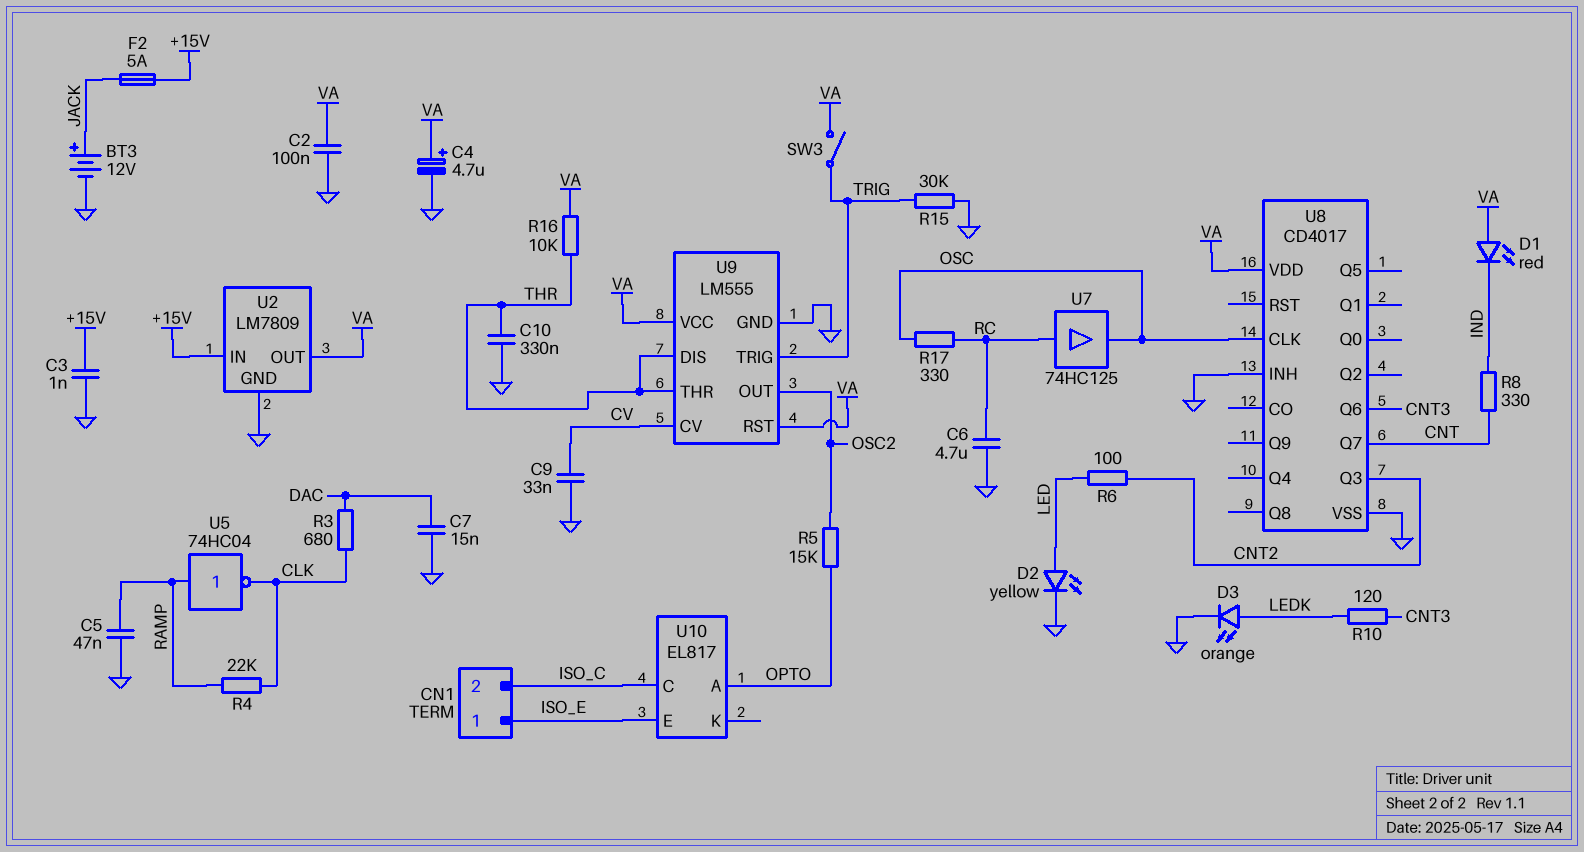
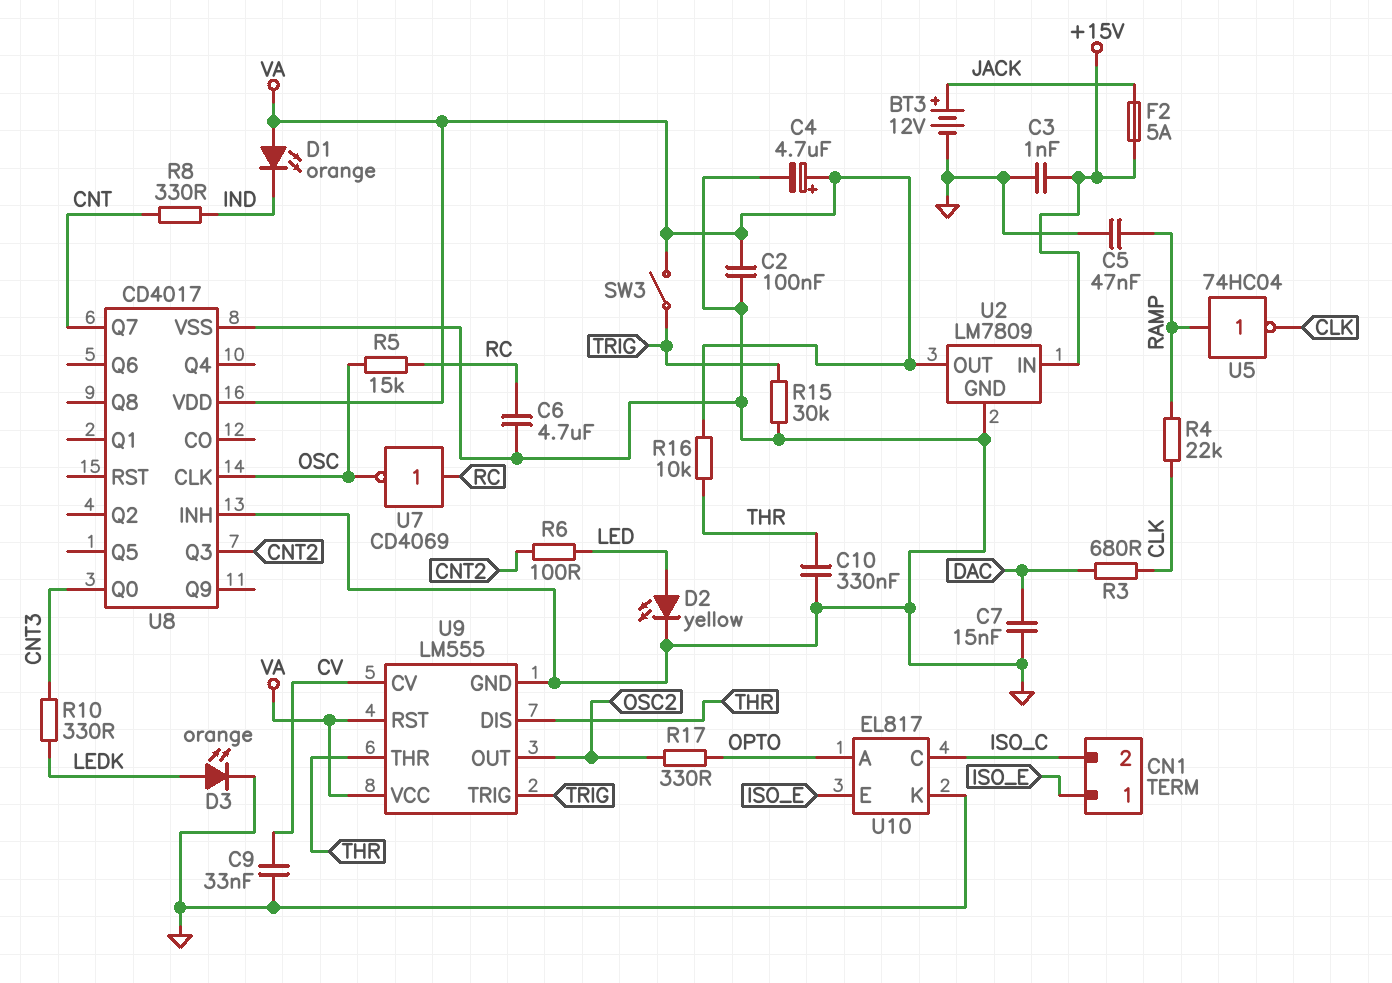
D1: LED red (A VA, K IND) -> LED orange (A VA, K IND)
R5: 15k (OPTO, OSC2) -> 15k (OSC, RC)
R10: 120 (CNT3, LEDK) -> 330 (CNT3, LEDK)
R17: 330 (OSC, RC) -> 330 (OPTO, OSC2)
U7: buffer 74HC125 (in RC, out OSC) -> NOT CD4069 (in RC, out OSC)
U8 pin Q0: none -> CNT3
U8 pin Q6: CNT3 -> none
U10 pin K: none -> GND

